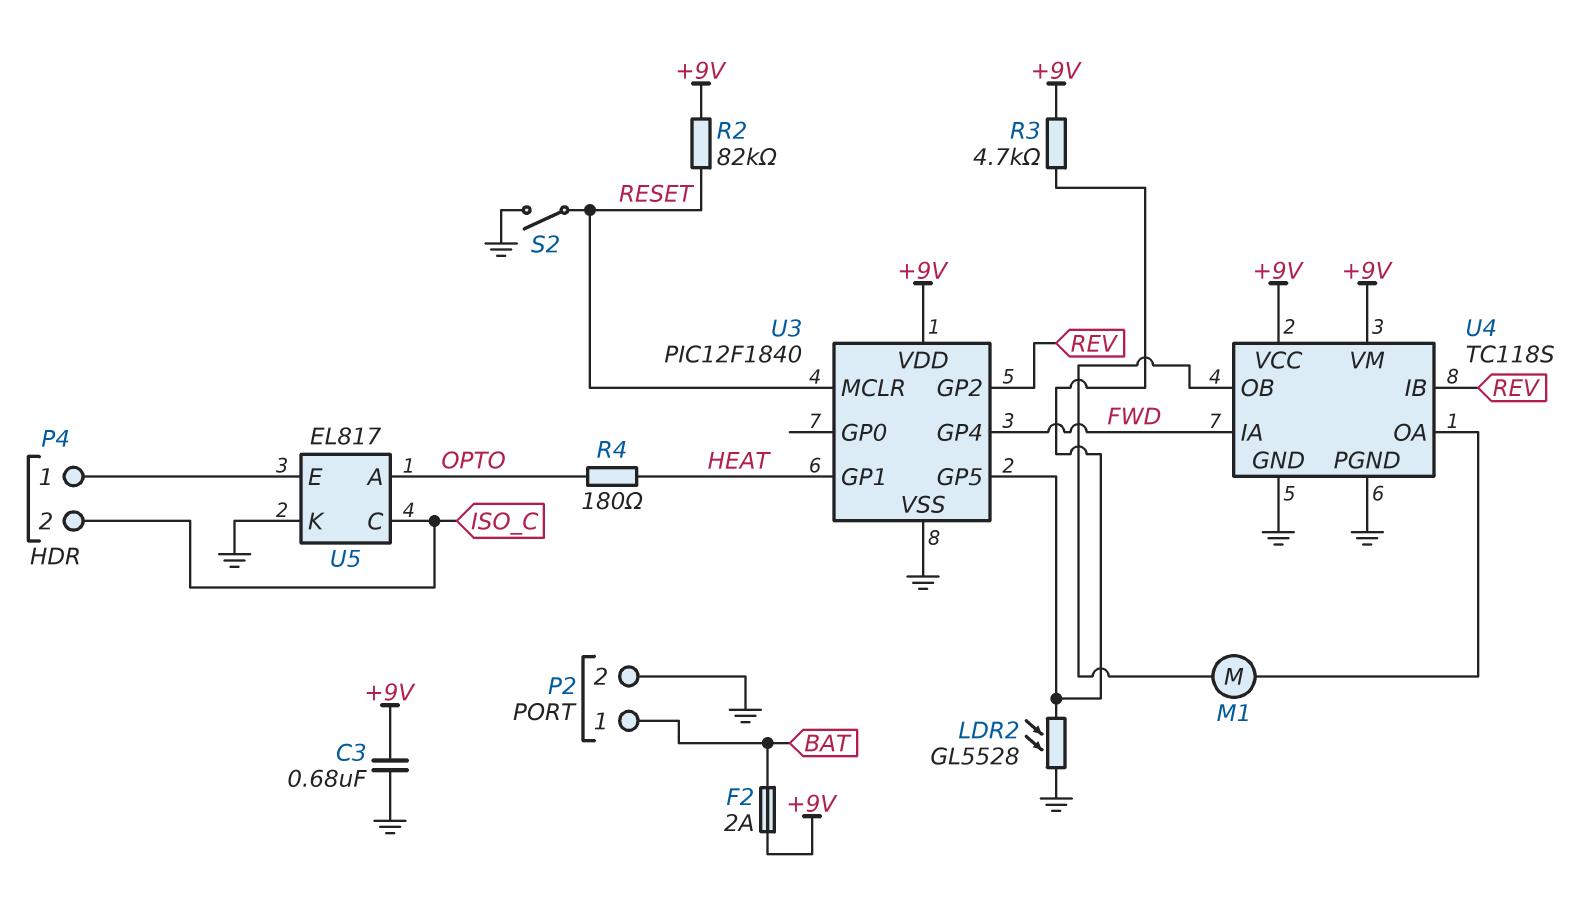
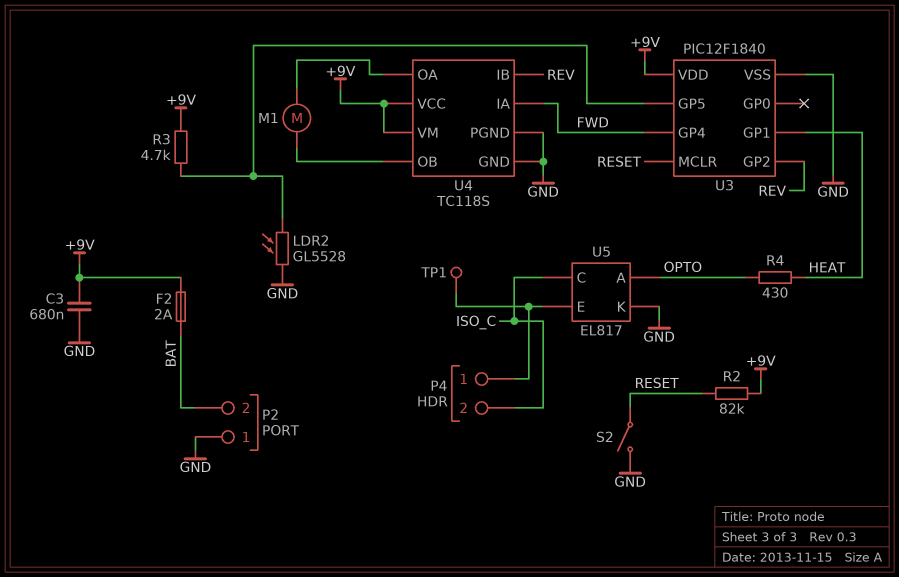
P2 pin 1: BAT -> GND
P2 pin 2: GND -> BAT
R4: 180 (HEAT, OPTO) -> 430 (HEAT, OPTO)
TP1: none -> test point (P4/1)

